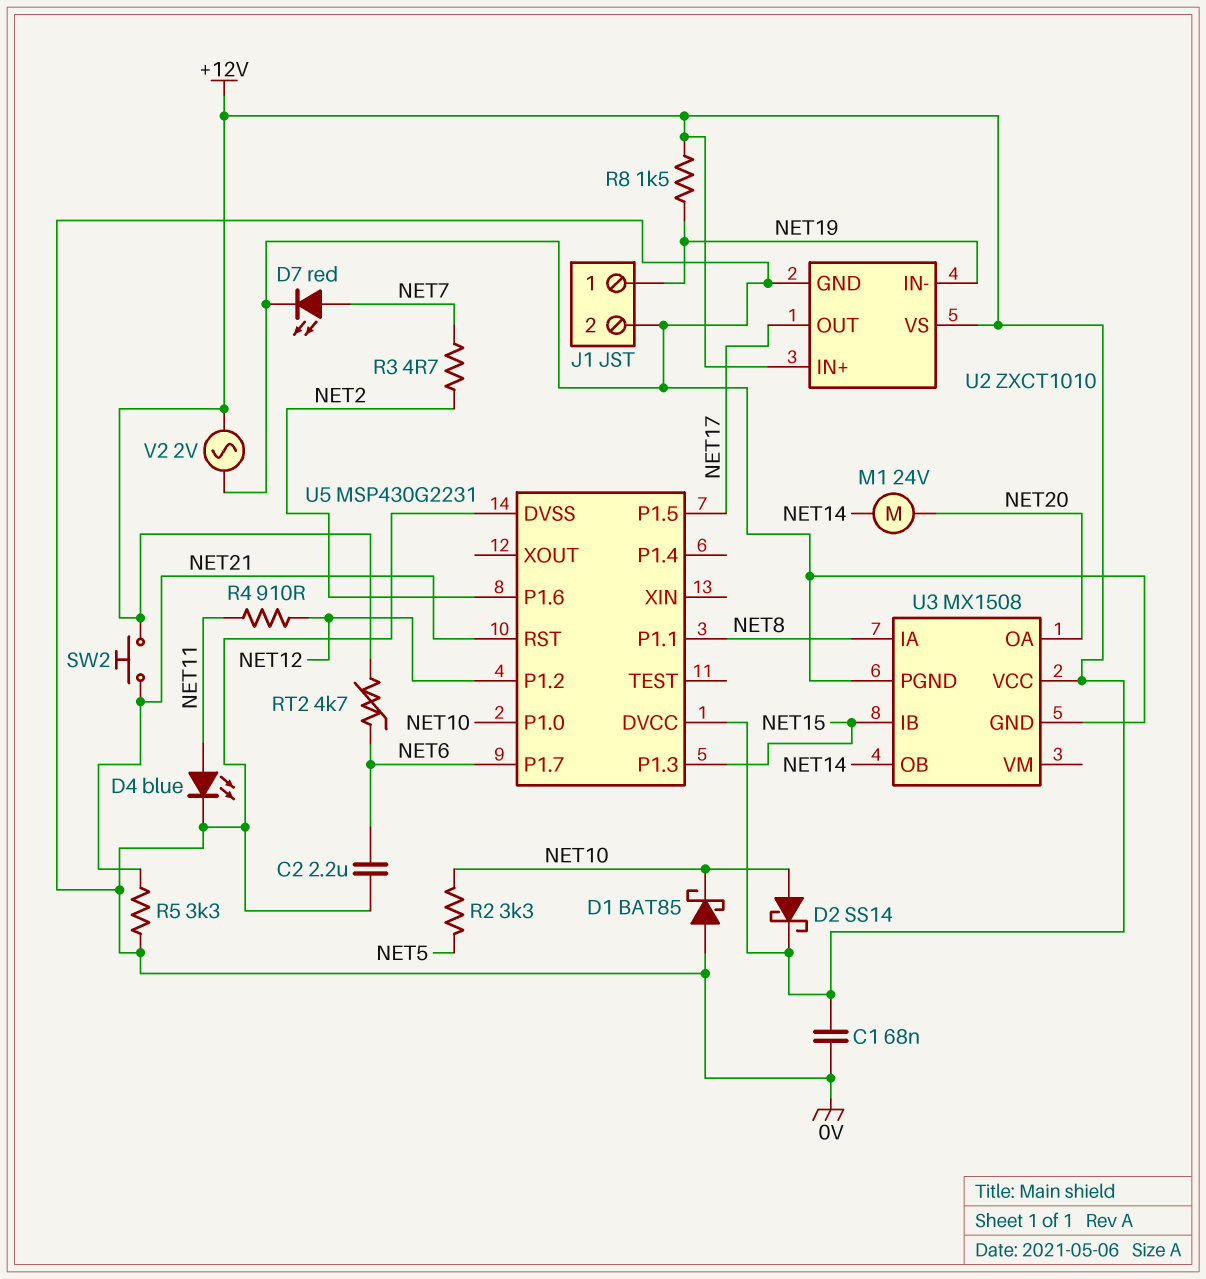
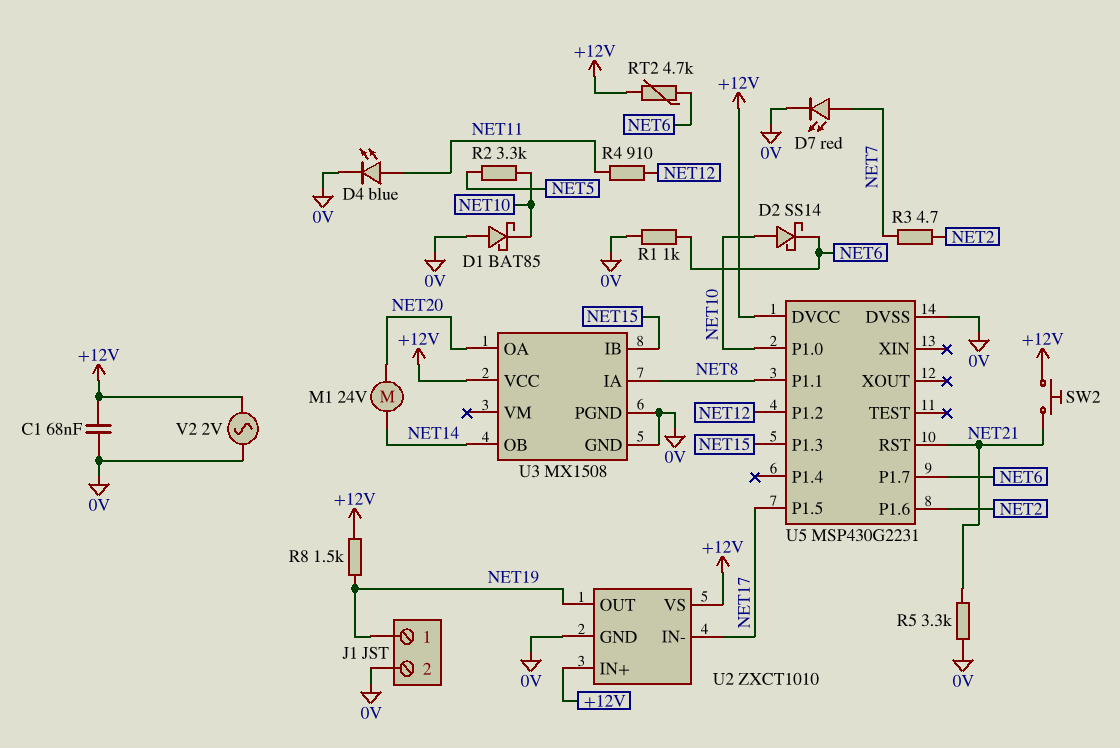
C2: 2.2uF (0V, NET6) -> none
D2: schottky SS14 (A NET10, K +12V) -> schottky SS14 (A NET10, K NET6)
R1: none -> 1k (0V, NET6)
U2 pin IN-: NET19 -> NET17
U2 pin OUT: NET17 -> NET19

